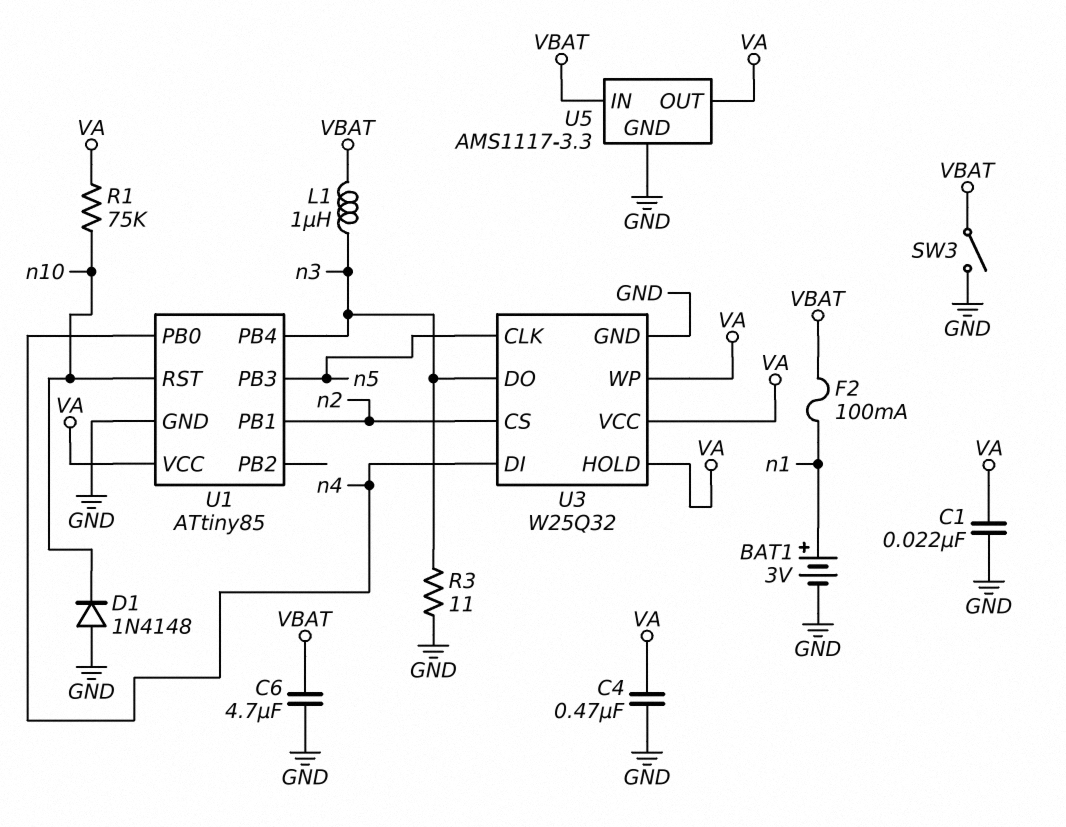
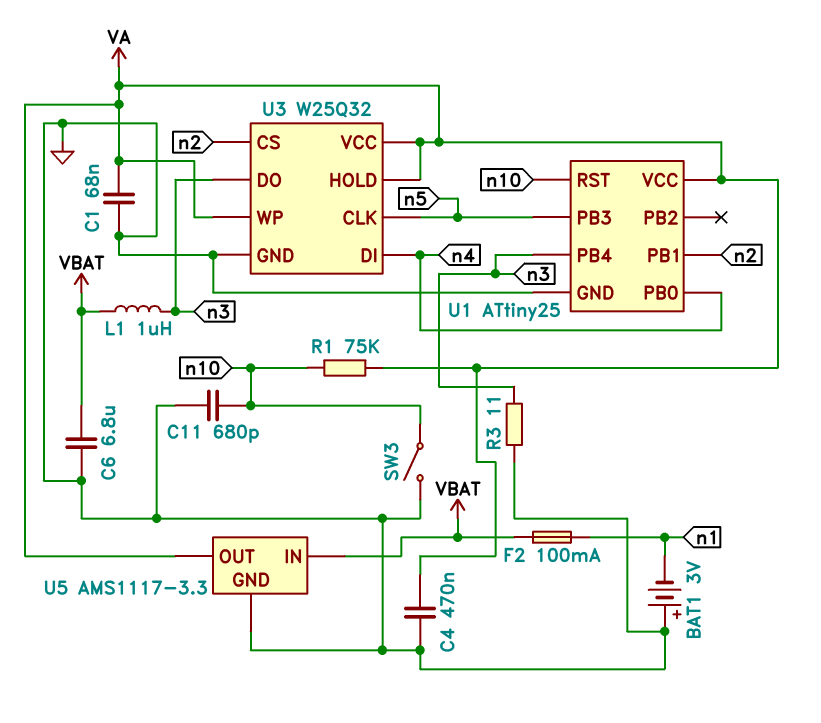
BAT1: 3V (plus n1, minus GND) -> 3V (plus GND, minus n1)
C1: 22nF (GND, VA) -> 68nF (GND, VA)
C6: 4.7uF (GND, VBAT) -> 6.8uF (GND, VBAT)
C11: none -> 680pF (GND, n10)
D1: diode 1N4148 (A GND, K n10) -> none
SW3: switch (GND, VBAT) -> switch (GND, n10)
U1: ATtiny85 -> ATtiny25

